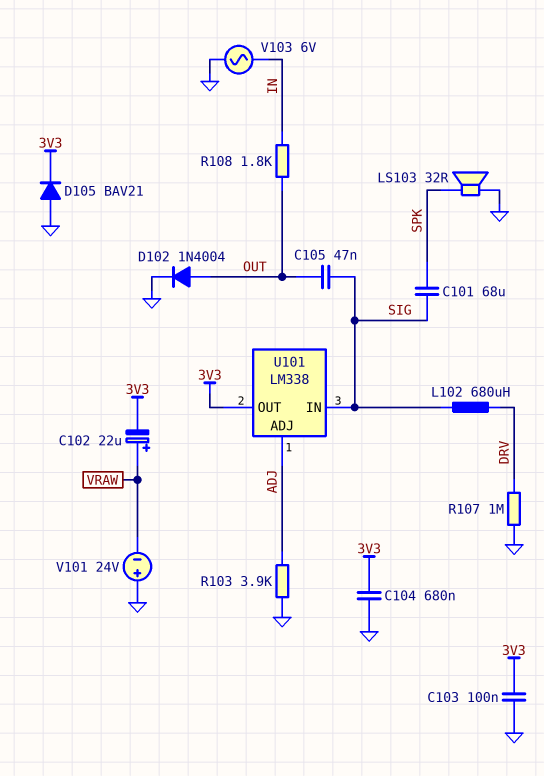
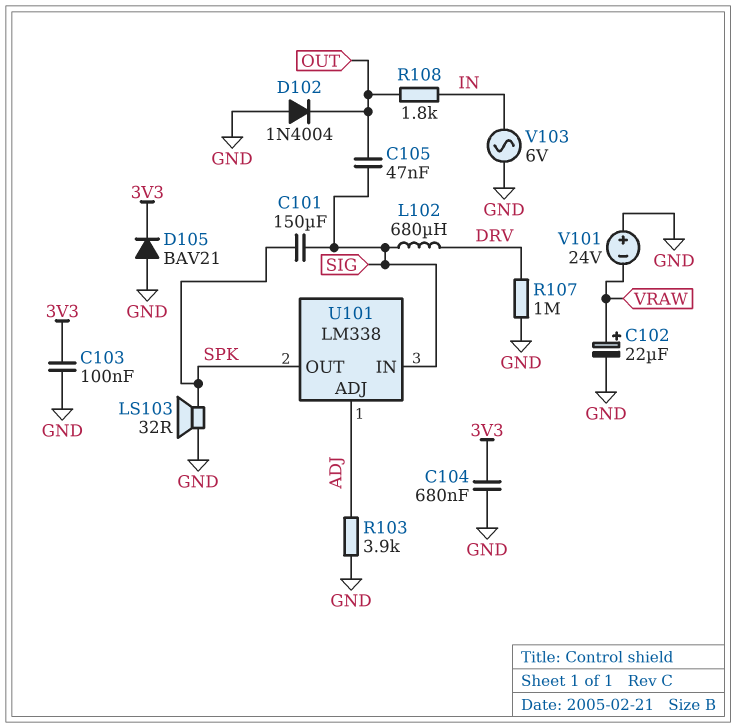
C101: 68uF (SIG, SPK) -> 150uF (SIG, SPK)
C102: 22uF (plus VRAW, minus 3V3) -> 22uF (plus VRAW, minus GND)
D102: diode 1N4004 (A OUT, K GND) -> diode 1N4004 (A GND, K OUT)
U101 pin OUT: 3V3 -> SPK

